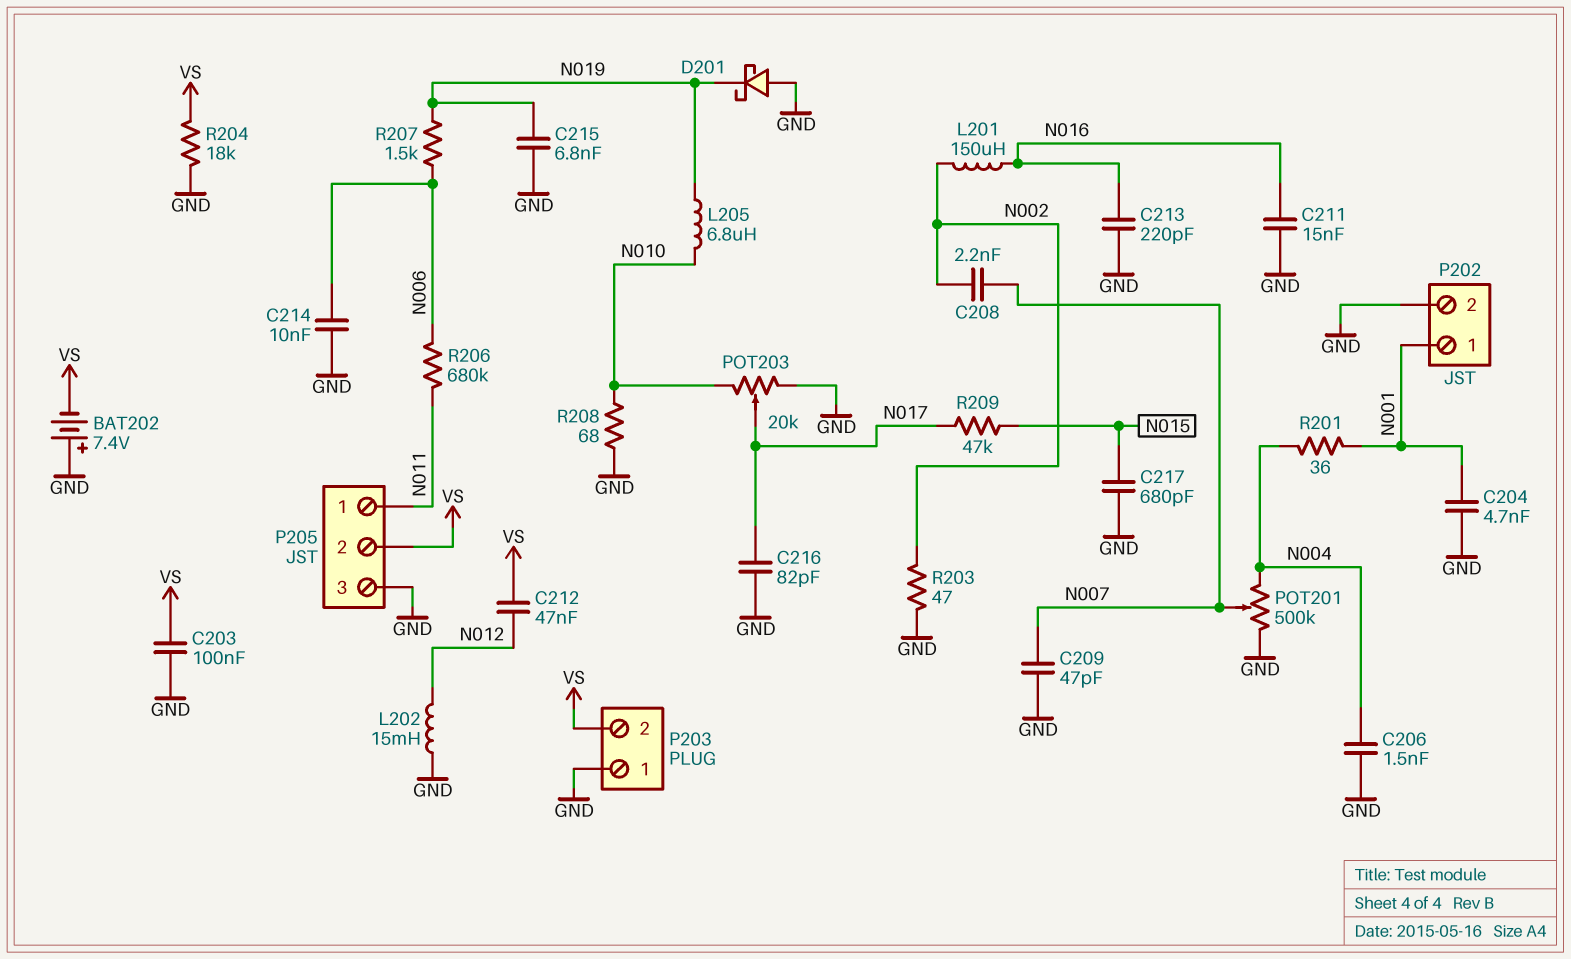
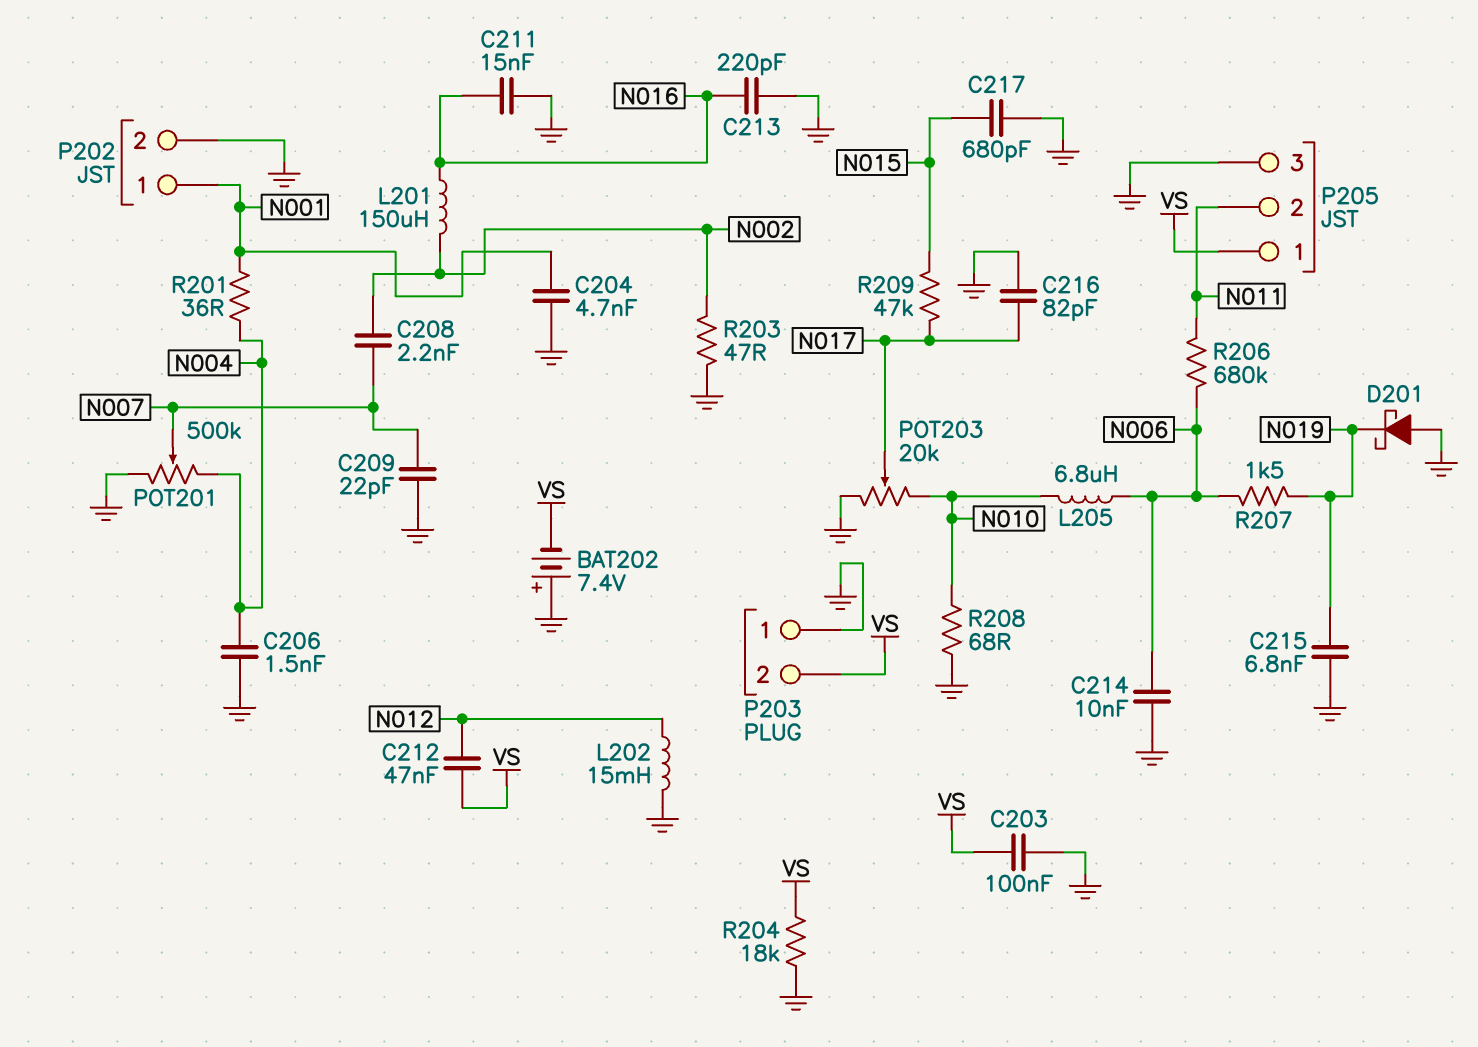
C209: 47pF (GND, N007) -> 22pF (GND, N007)
L205: 6.8uH (N010, N019) -> 6.8uH (N006, N010)
P205 pin 1: N011 -> VS
P205 pin 2: VS -> N011

